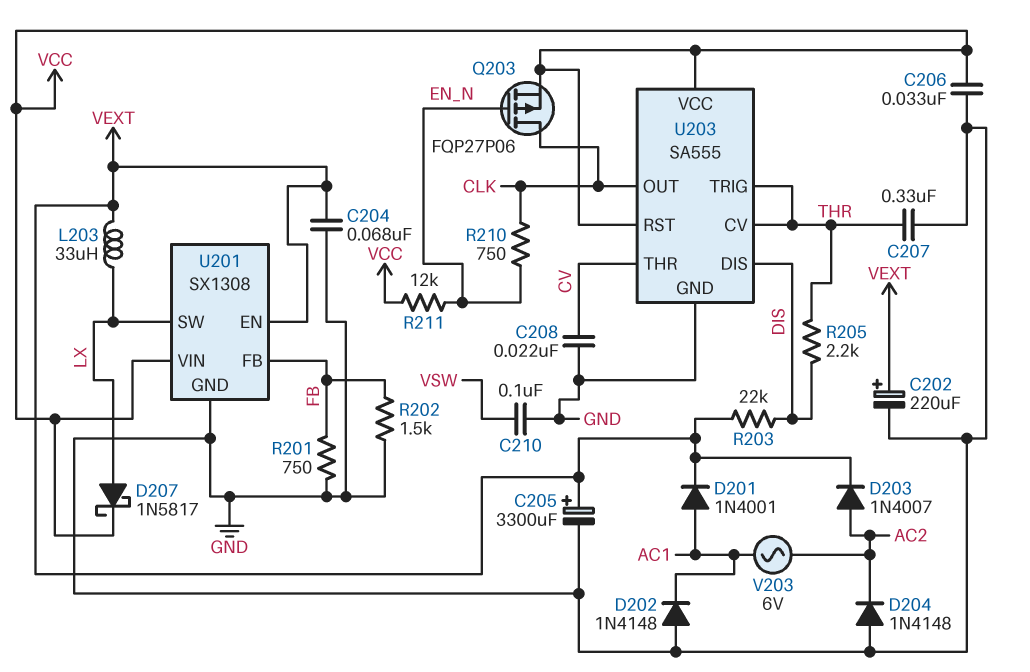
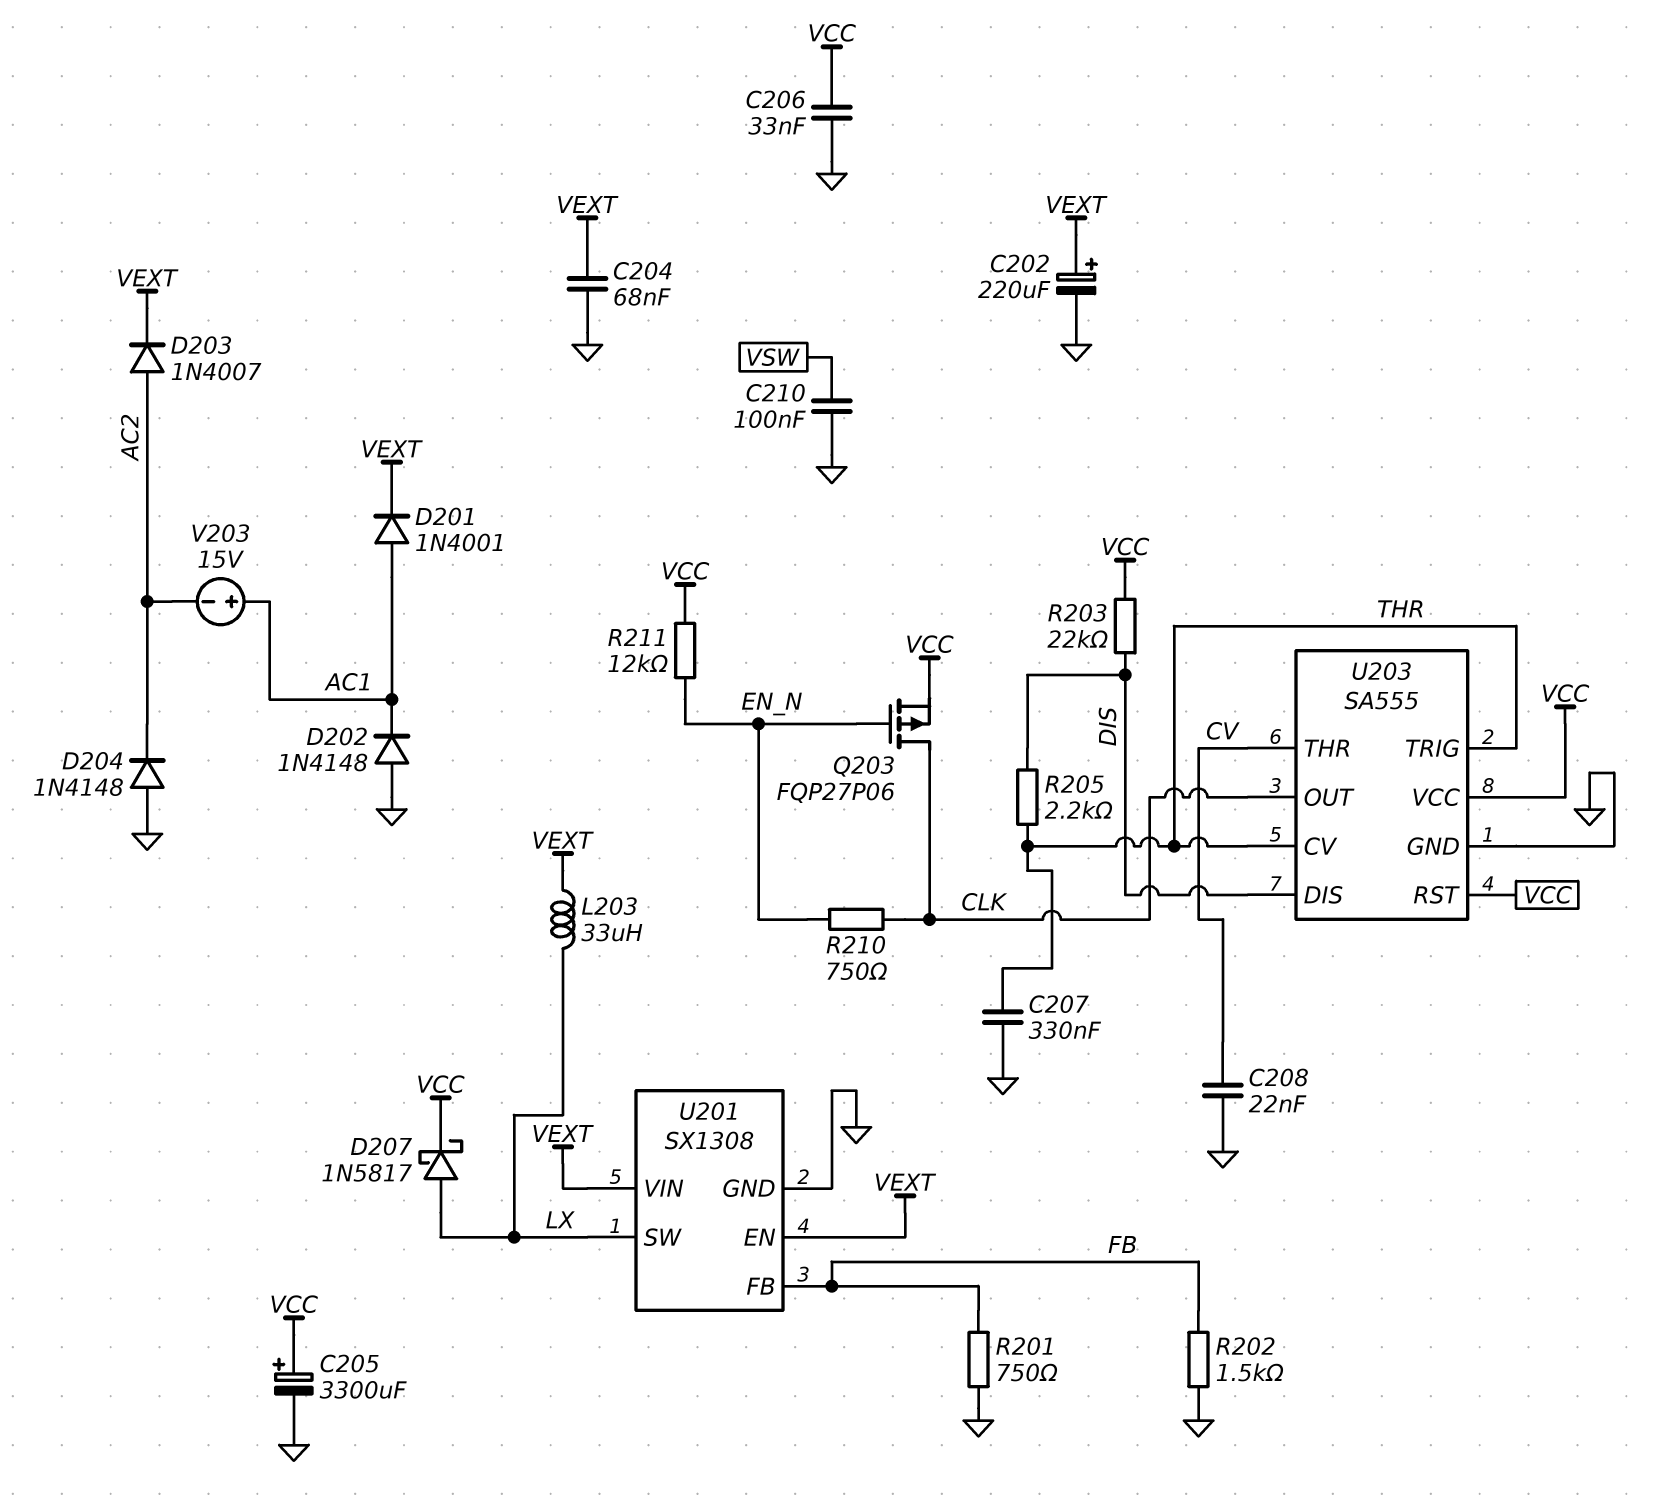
C205: 3300uF (plus VEXT, minus GND) -> 3300uF (plus VCC, minus GND)
R203: 22k (DIS, VEXT) -> 22k (DIS, VCC)
U201 pin VIN: VCC -> VEXT
V203: AC 6V (AC1, AC2) -> 15V (plus AC1, minus AC2)

